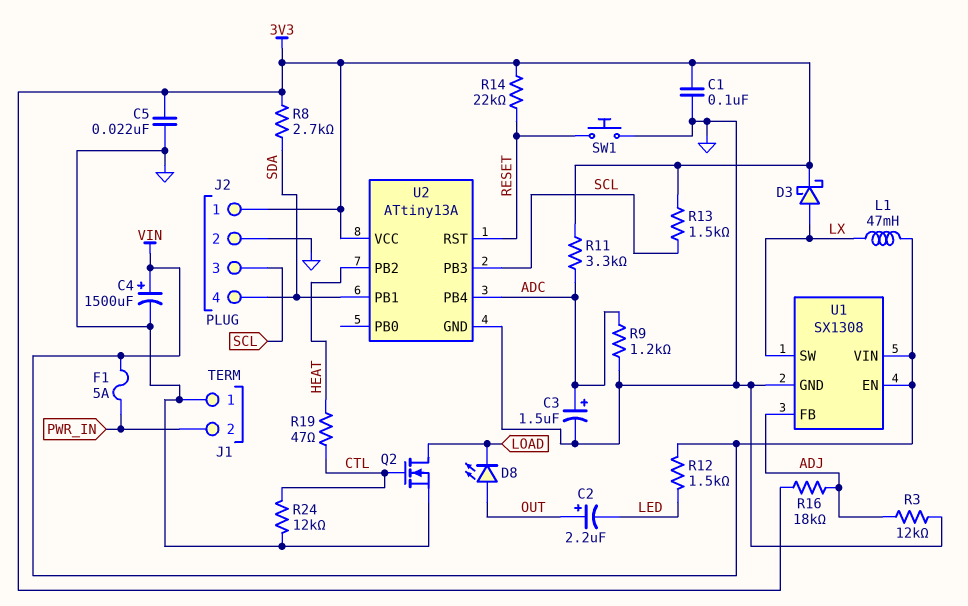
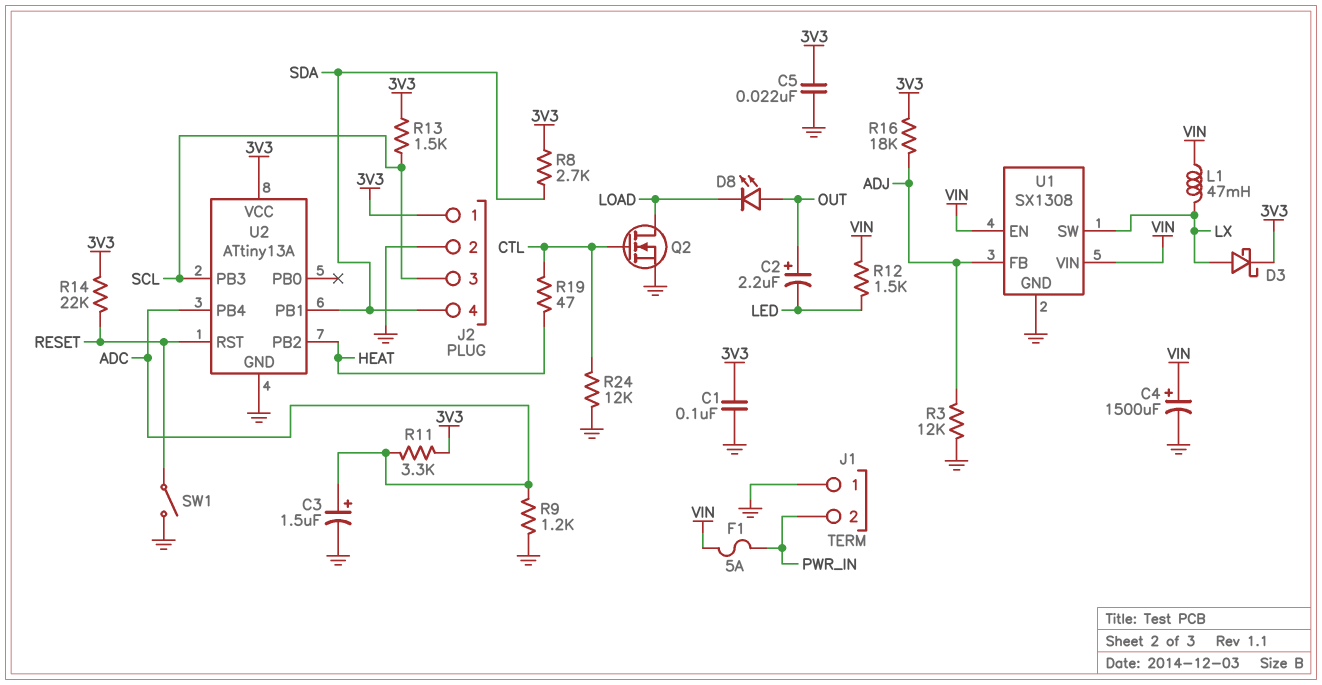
SW1: button (GND, RESET) -> switch (GND, RESET)

